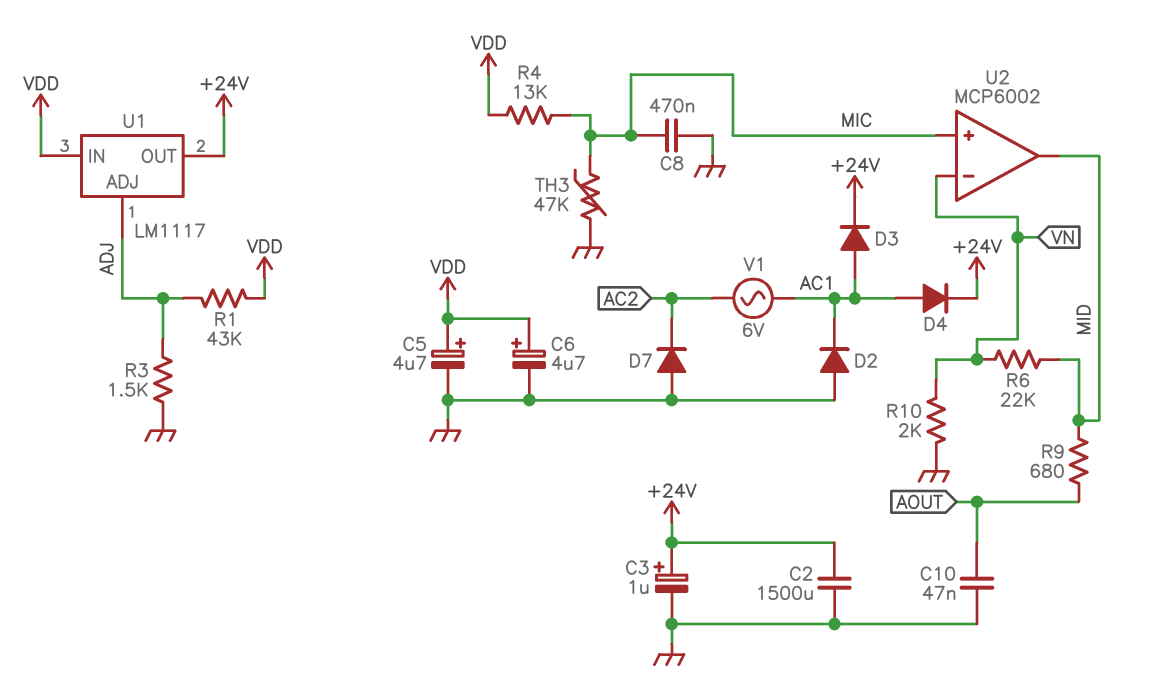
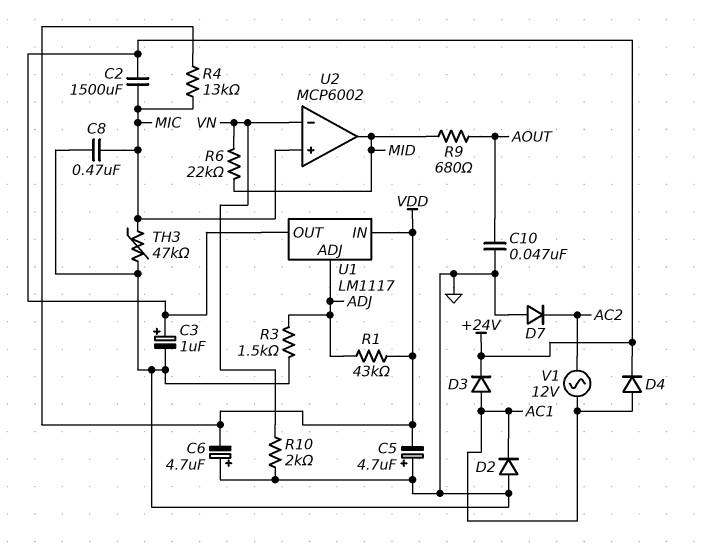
C2: 1500uF (+24V, GND) -> 1500uF (+24V, MIC)
C5: 4.7uF (plus VDD, minus GND) -> 4.7uF (plus GND, minus VDD)
C6: 4.7uF (plus VDD, minus GND) -> 4.7uF (plus GND, minus VDD)
V1: AC 6V (AC1, AC2) -> AC 12V (AC1, AC2)

